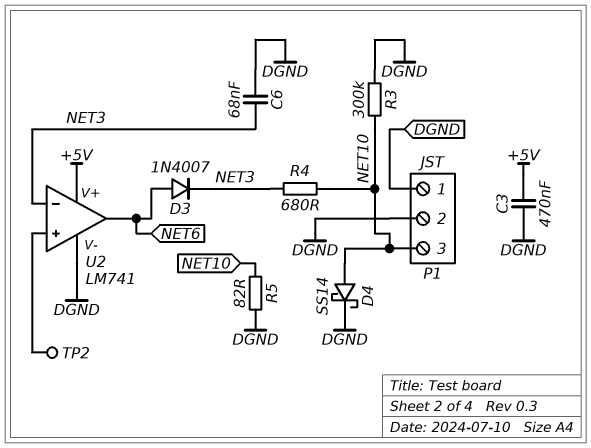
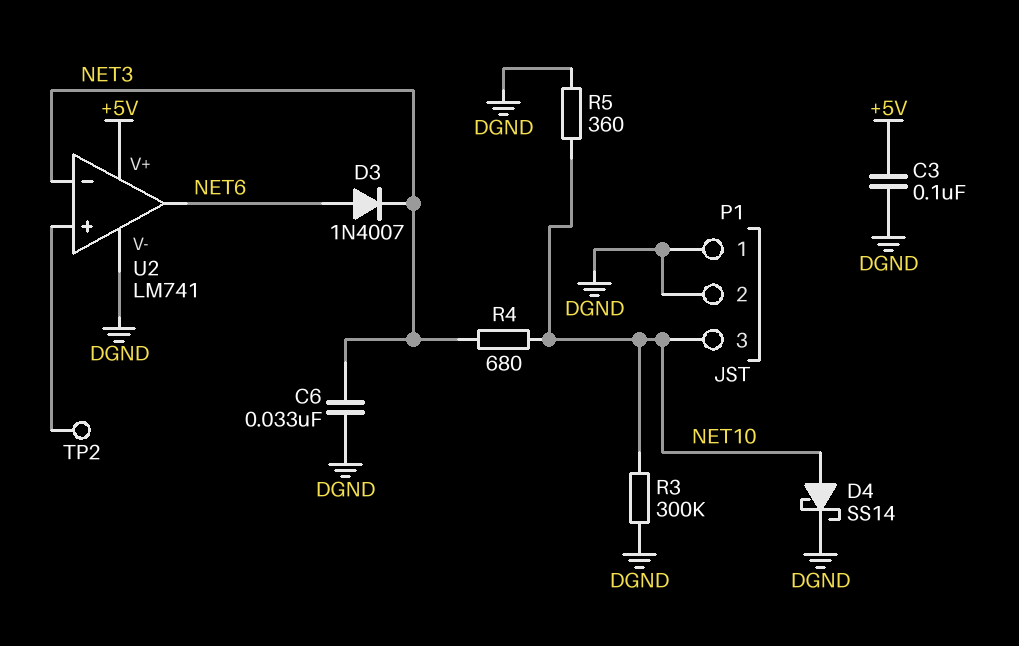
C3: 470nF (+5V, DGND) -> 100nF (+5V, DGND)
C6: 68nF (DGND, NET3) -> 33nF (DGND, NET3)
R5: 82 (DGND, NET10) -> 360 (DGND, NET10)

